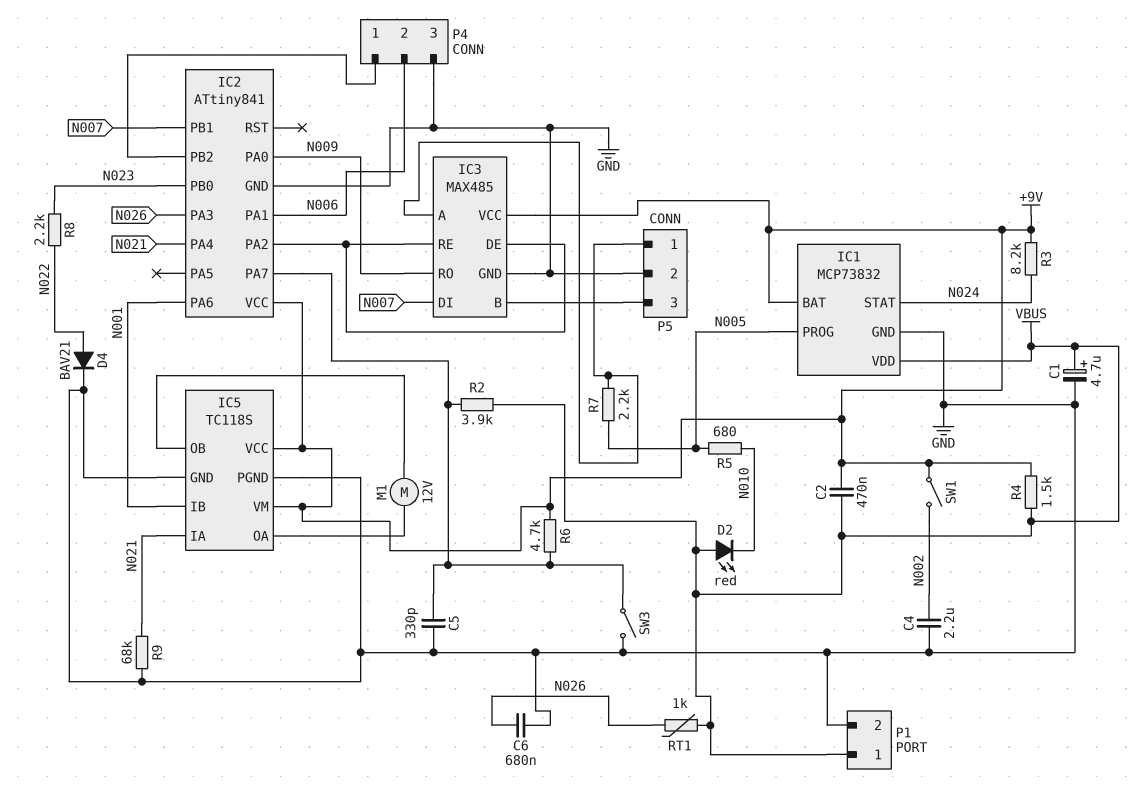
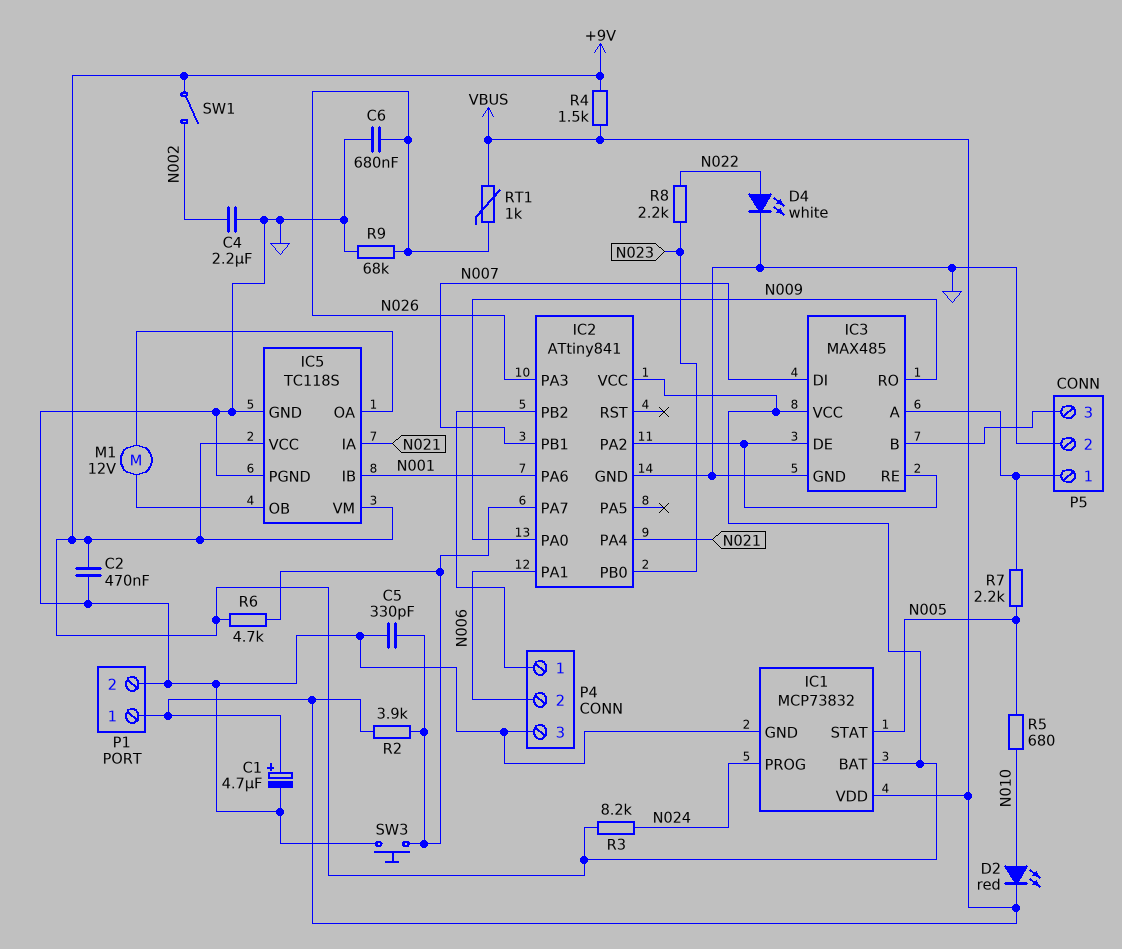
C2: 470nF (+9V, VBUS) -> 470nF (+9V, GND)
D2: LED red (A VBUS, K N010) -> LED red (A N010, K VBUS)
D4: diode BAV21 (A N022, K GND) -> LED white (A N022, K GND)
IC1 pin PROG: N005 -> N024
IC1 pin STAT: N024 -> N005
R9: 68k (GND, N021) -> 68k (GND, N026)
SW3: switch (GND, IC2/PA7) -> button (GND, IC2/PA7)

